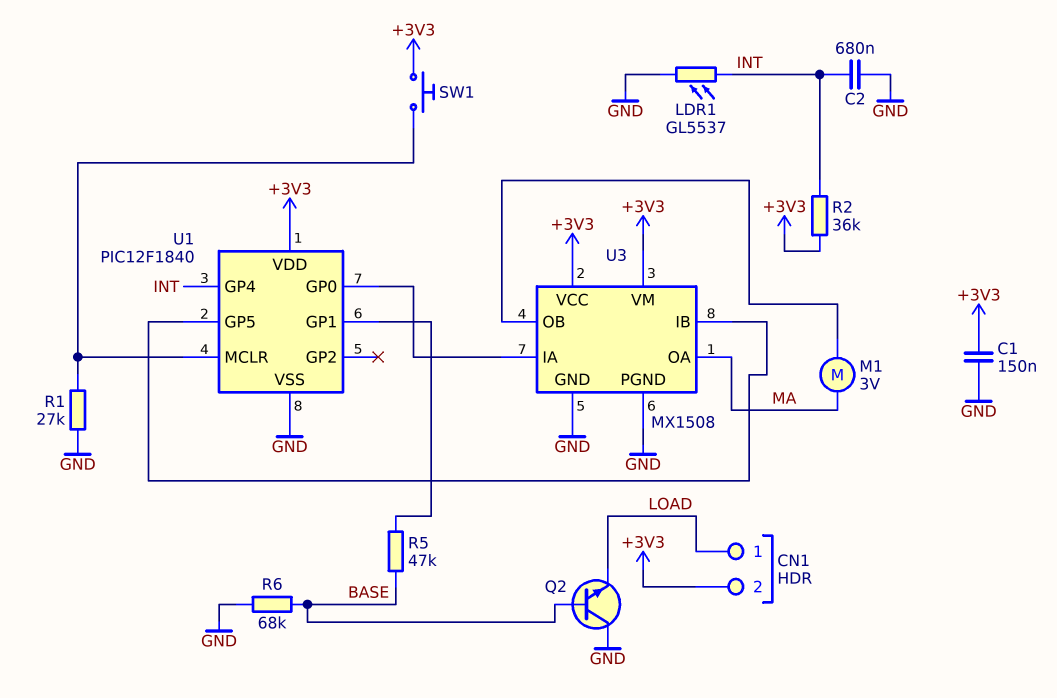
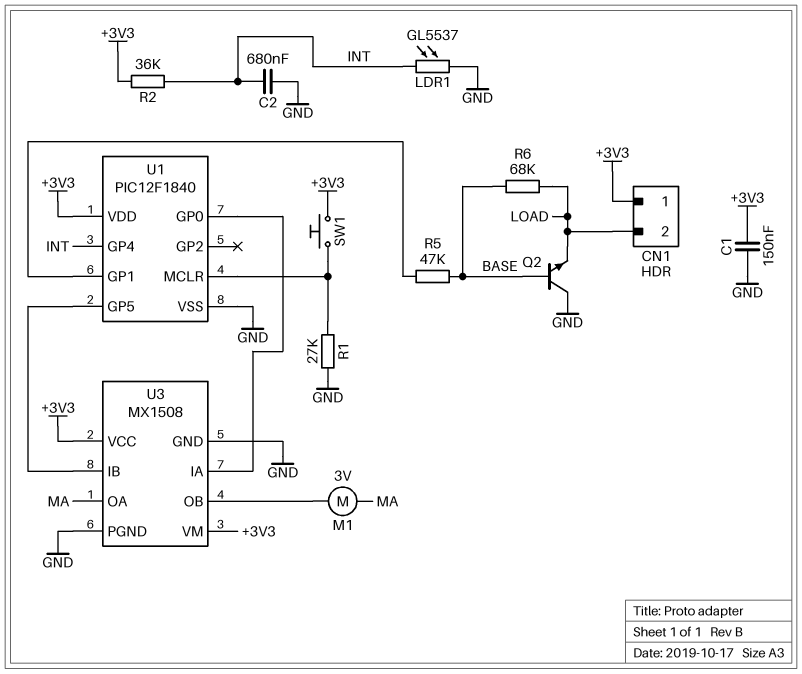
CN1 pin 1: LOAD -> +3V3
CN1 pin 2: +3V3 -> LOAD
R6: 68k (BASE, GND) -> 68k (BASE, LOAD)

